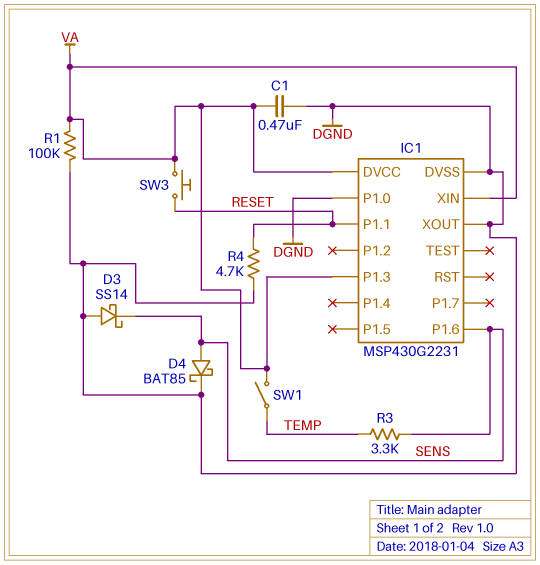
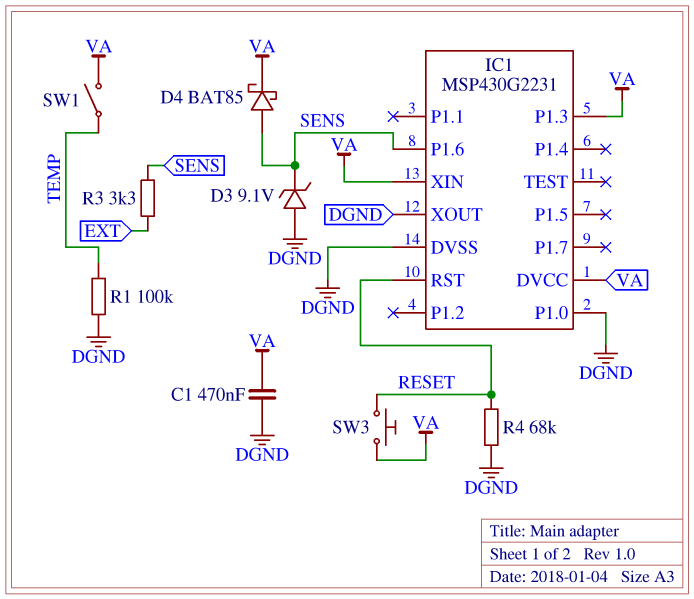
D3: schottky SS14 (A DGND, K SENS) -> zener 9.1V (A DGND, K SENS)
D4: schottky BAT85 (A SENS, K DGND) -> schottky BAT85 (A SENS, K VA)
IC1 pin P1.1: RESET -> none
IC1 pin RST: none -> RESET
R1: 100k (DGND, VA) -> 100k (DGND, TEMP)
R3: 3.3k (SENS, TEMP) -> 3.3k (EXT, SENS)
R4: 4.7k (DGND, RESET) -> 68k (DGND, RESET)

